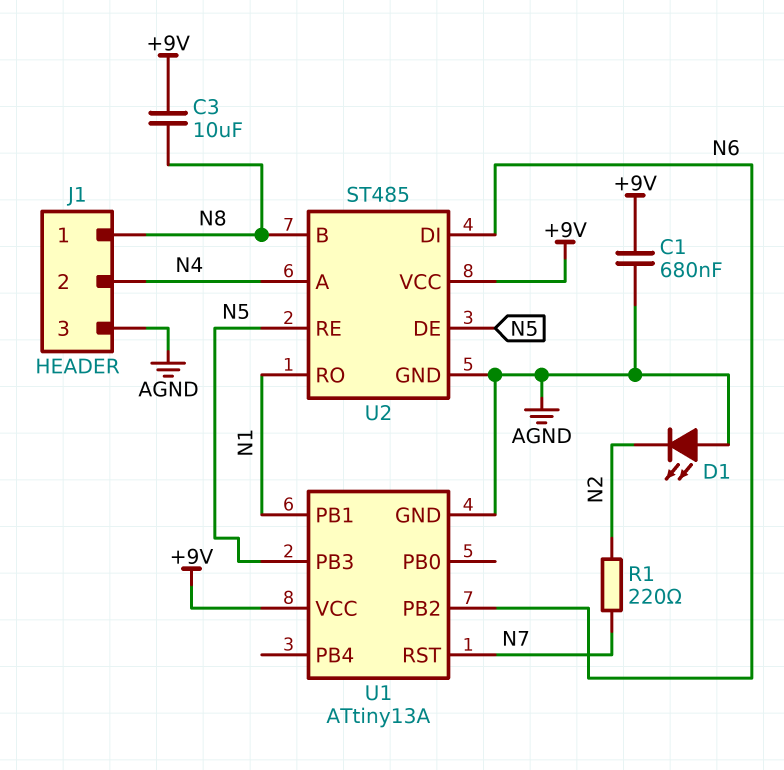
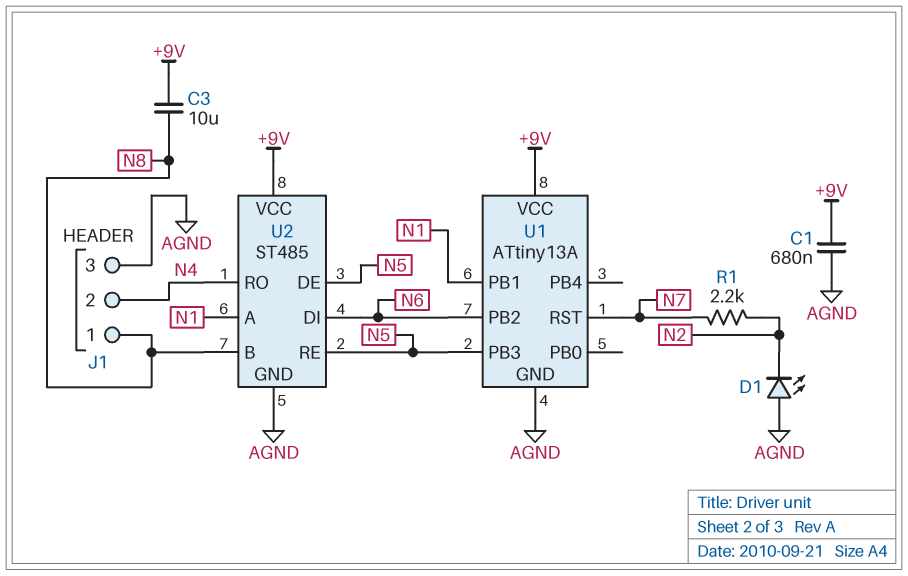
R1: 220 (N2, N7) -> 2.2k (N2, N7)
U2 pin A: N4 -> N1
U2 pin RO: N1 -> N4

